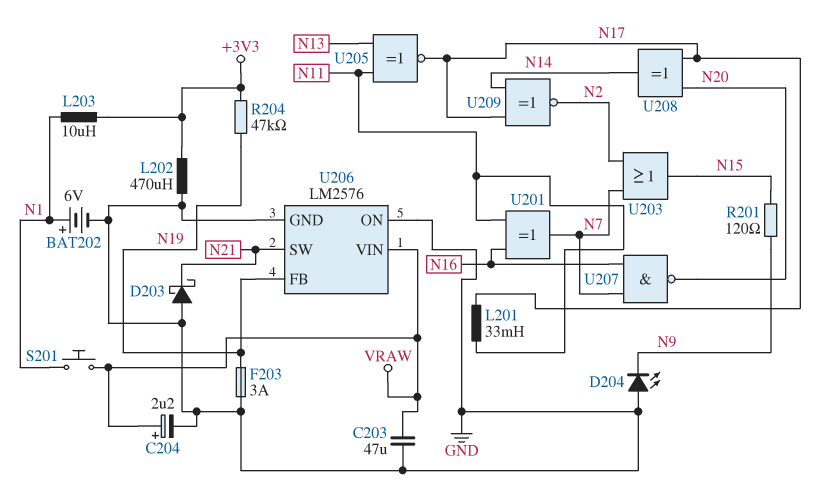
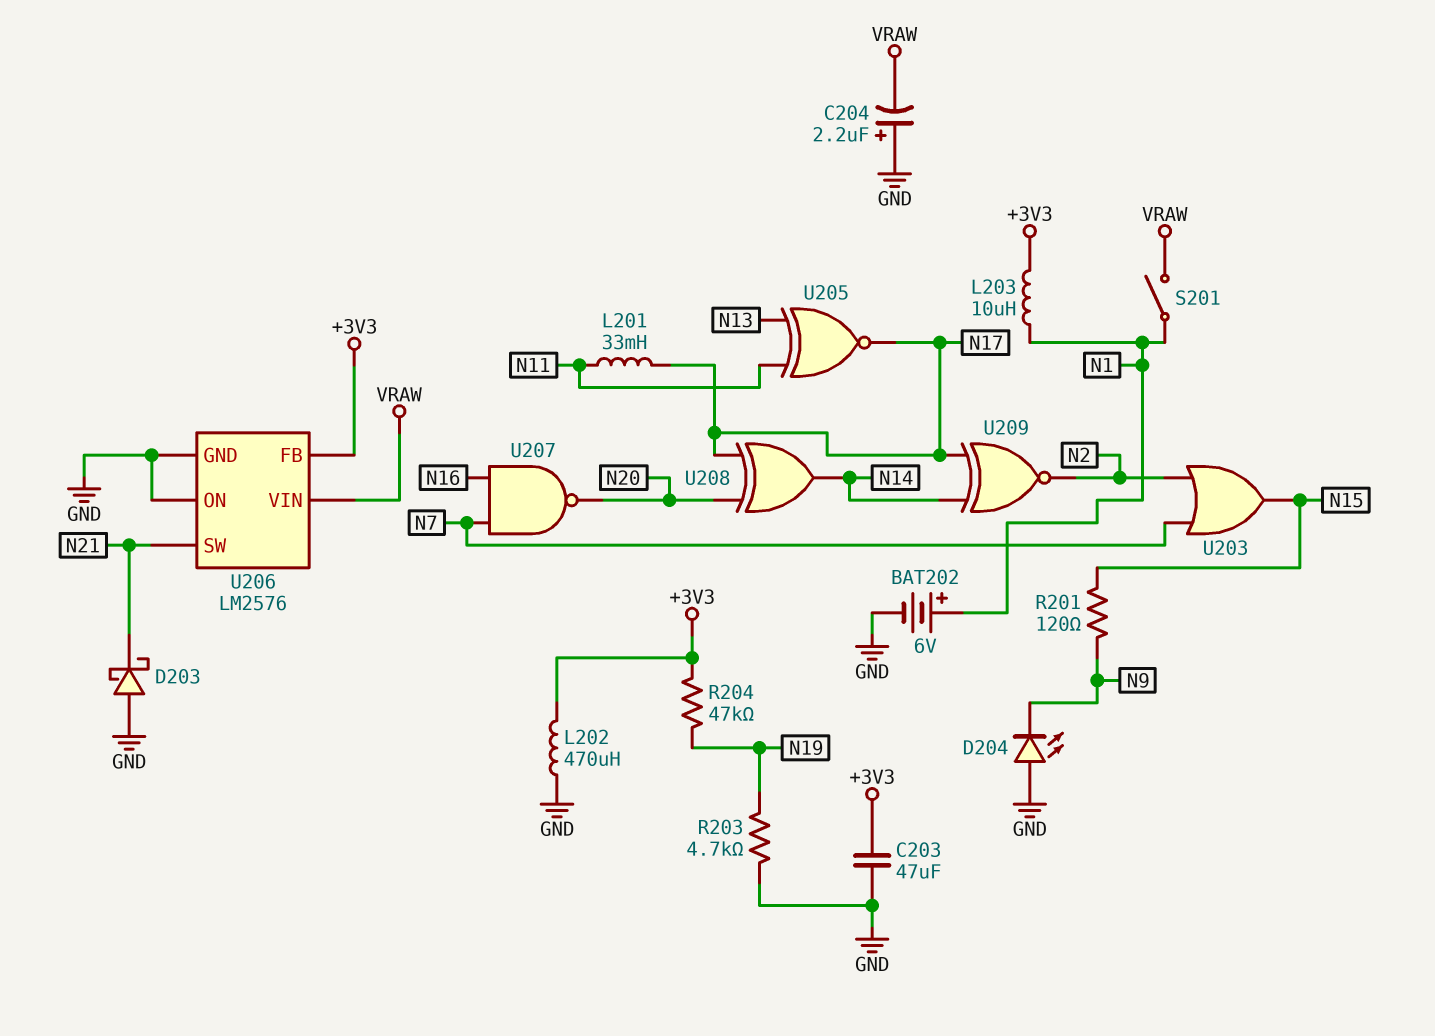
C203: 47uF (GND, VRAW) -> 47uF (+3V3, GND)
C204: 2.2uF (plus VRAW, minus GND) -> 2.2uF (plus GND, minus VRAW)
F203: 3A (GND, N19) -> none
R203: none -> 4.7k (GND, N19)
S201: button (N1, VRAW) -> switch (N1, VRAW)
U201: XOR (in N11, in N16, out N7) -> none
U206 pin FB: N19 -> +3V3

